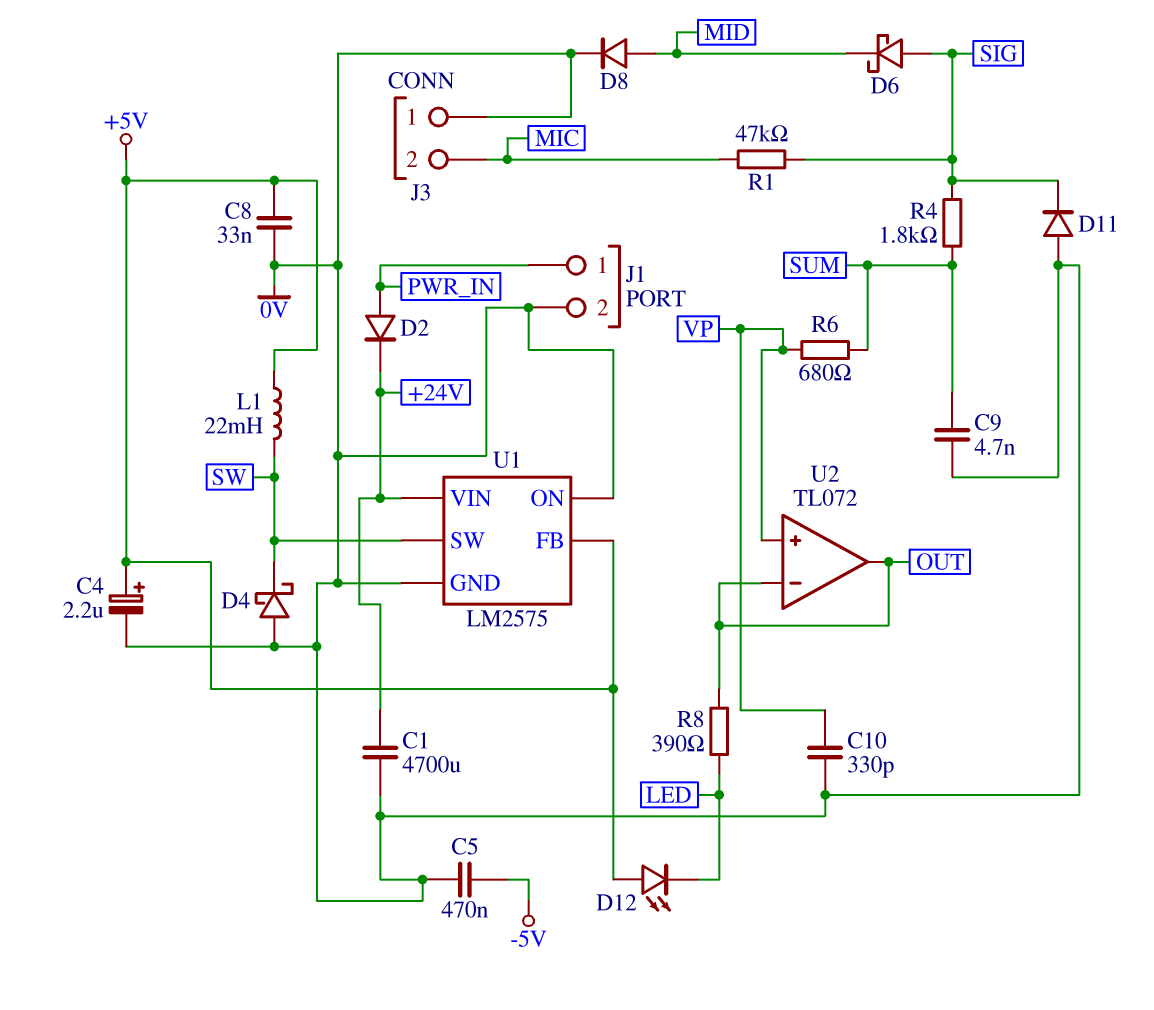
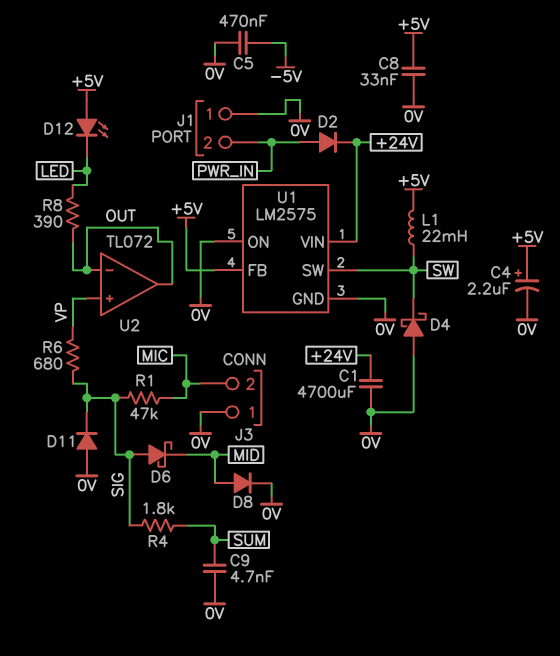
C10: 330pF (0V, VP) -> none
J1 pin 1: PWR_IN -> 0V
J1 pin 2: 0V -> PWR_IN
R6: 680 (SUM, VP) -> 680 (SIG, VP)

